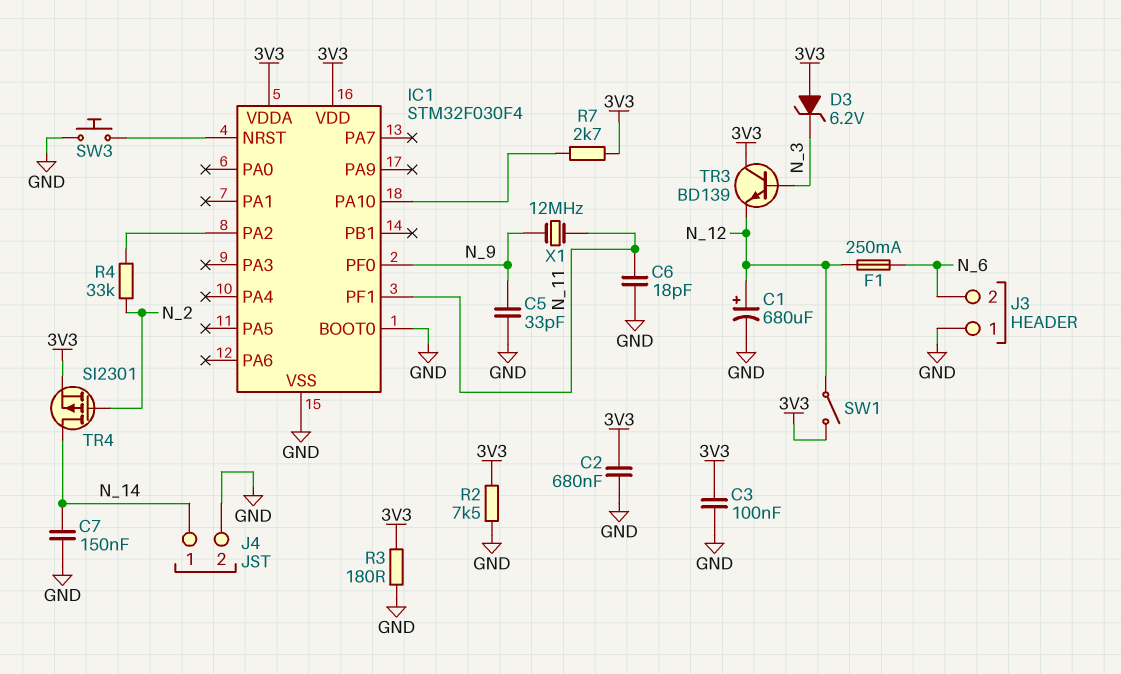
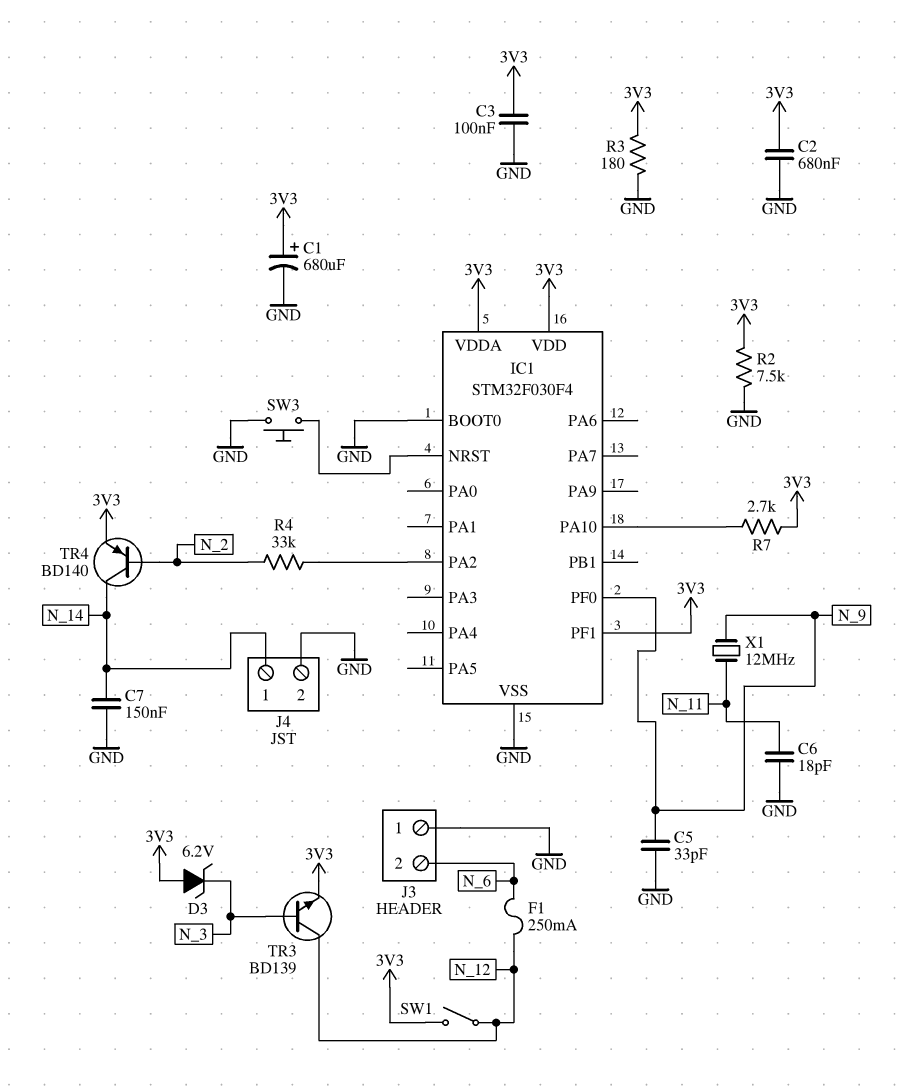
C1: 680uF (plus N_12, minus GND) -> 680uF (plus 3V3, minus GND)
IC1 pin PF1: N_11 -> 3V3
TR3: NPN BD139 (B N_3, C 3V3, E N_12) -> NPN BD139 (B N_3, C N_12, E 3V3)
TR4: PMOS SI2301 (G N_2, D N_14, S 3V3) -> PNP BD140 (B N_2, C N_14, E 3V3)

